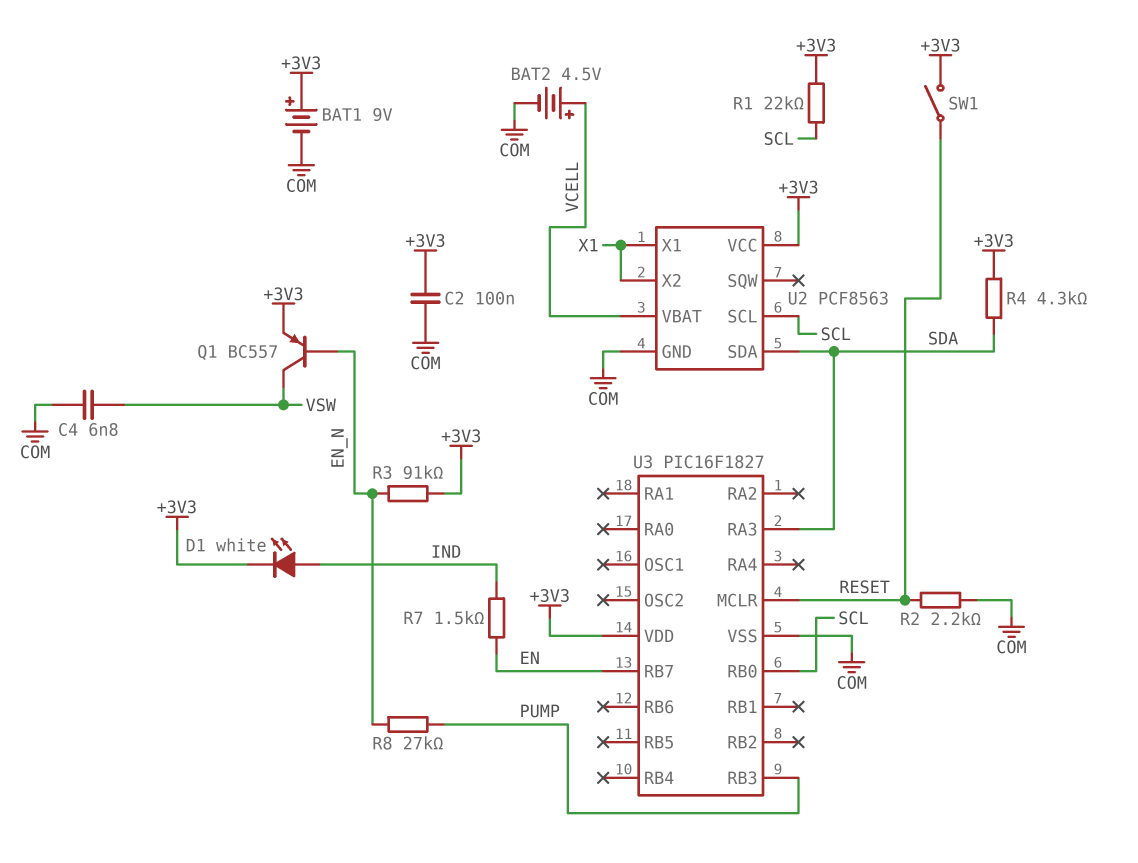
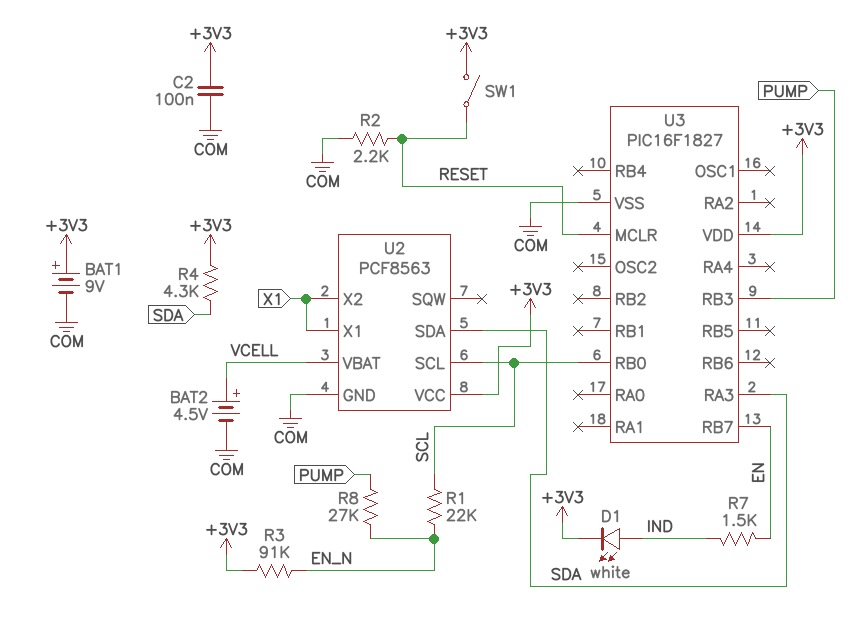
C4: 6.8nF (COM, VSW) -> none
Q1: PNP BC557 (B EN_N, C VSW, E +3V3) -> none
R1: 22k (+3V3, SCL) -> 22k (EN_N, SCL)

